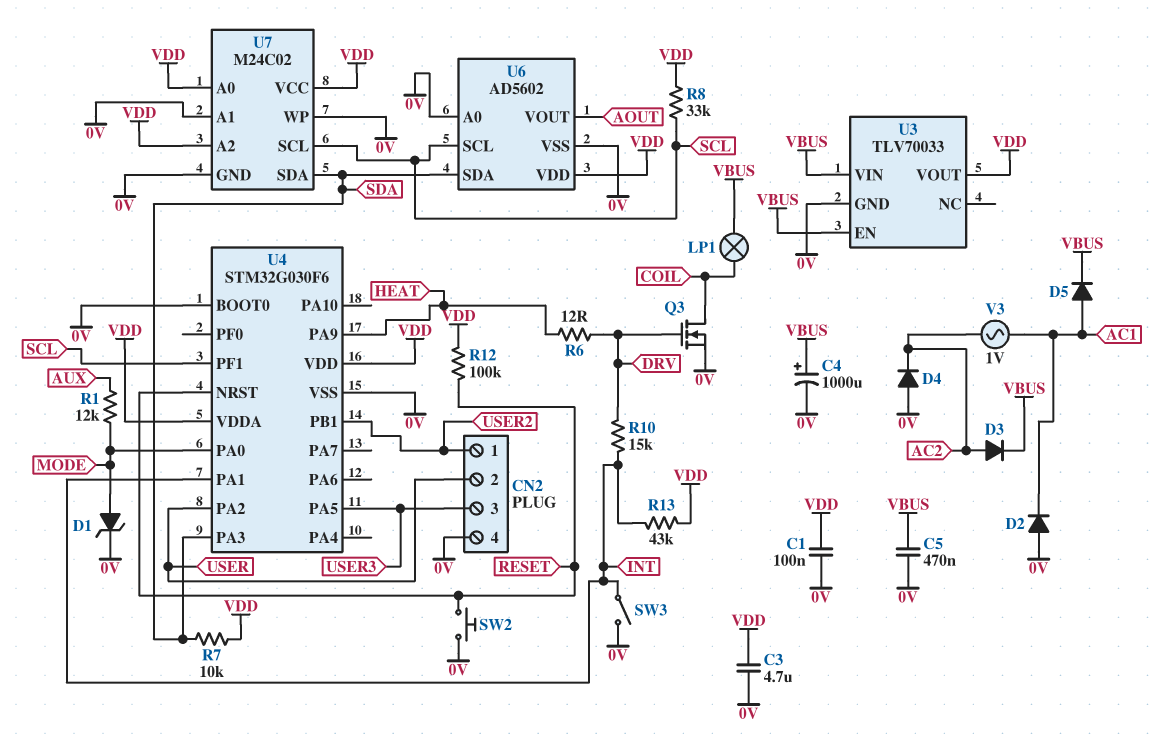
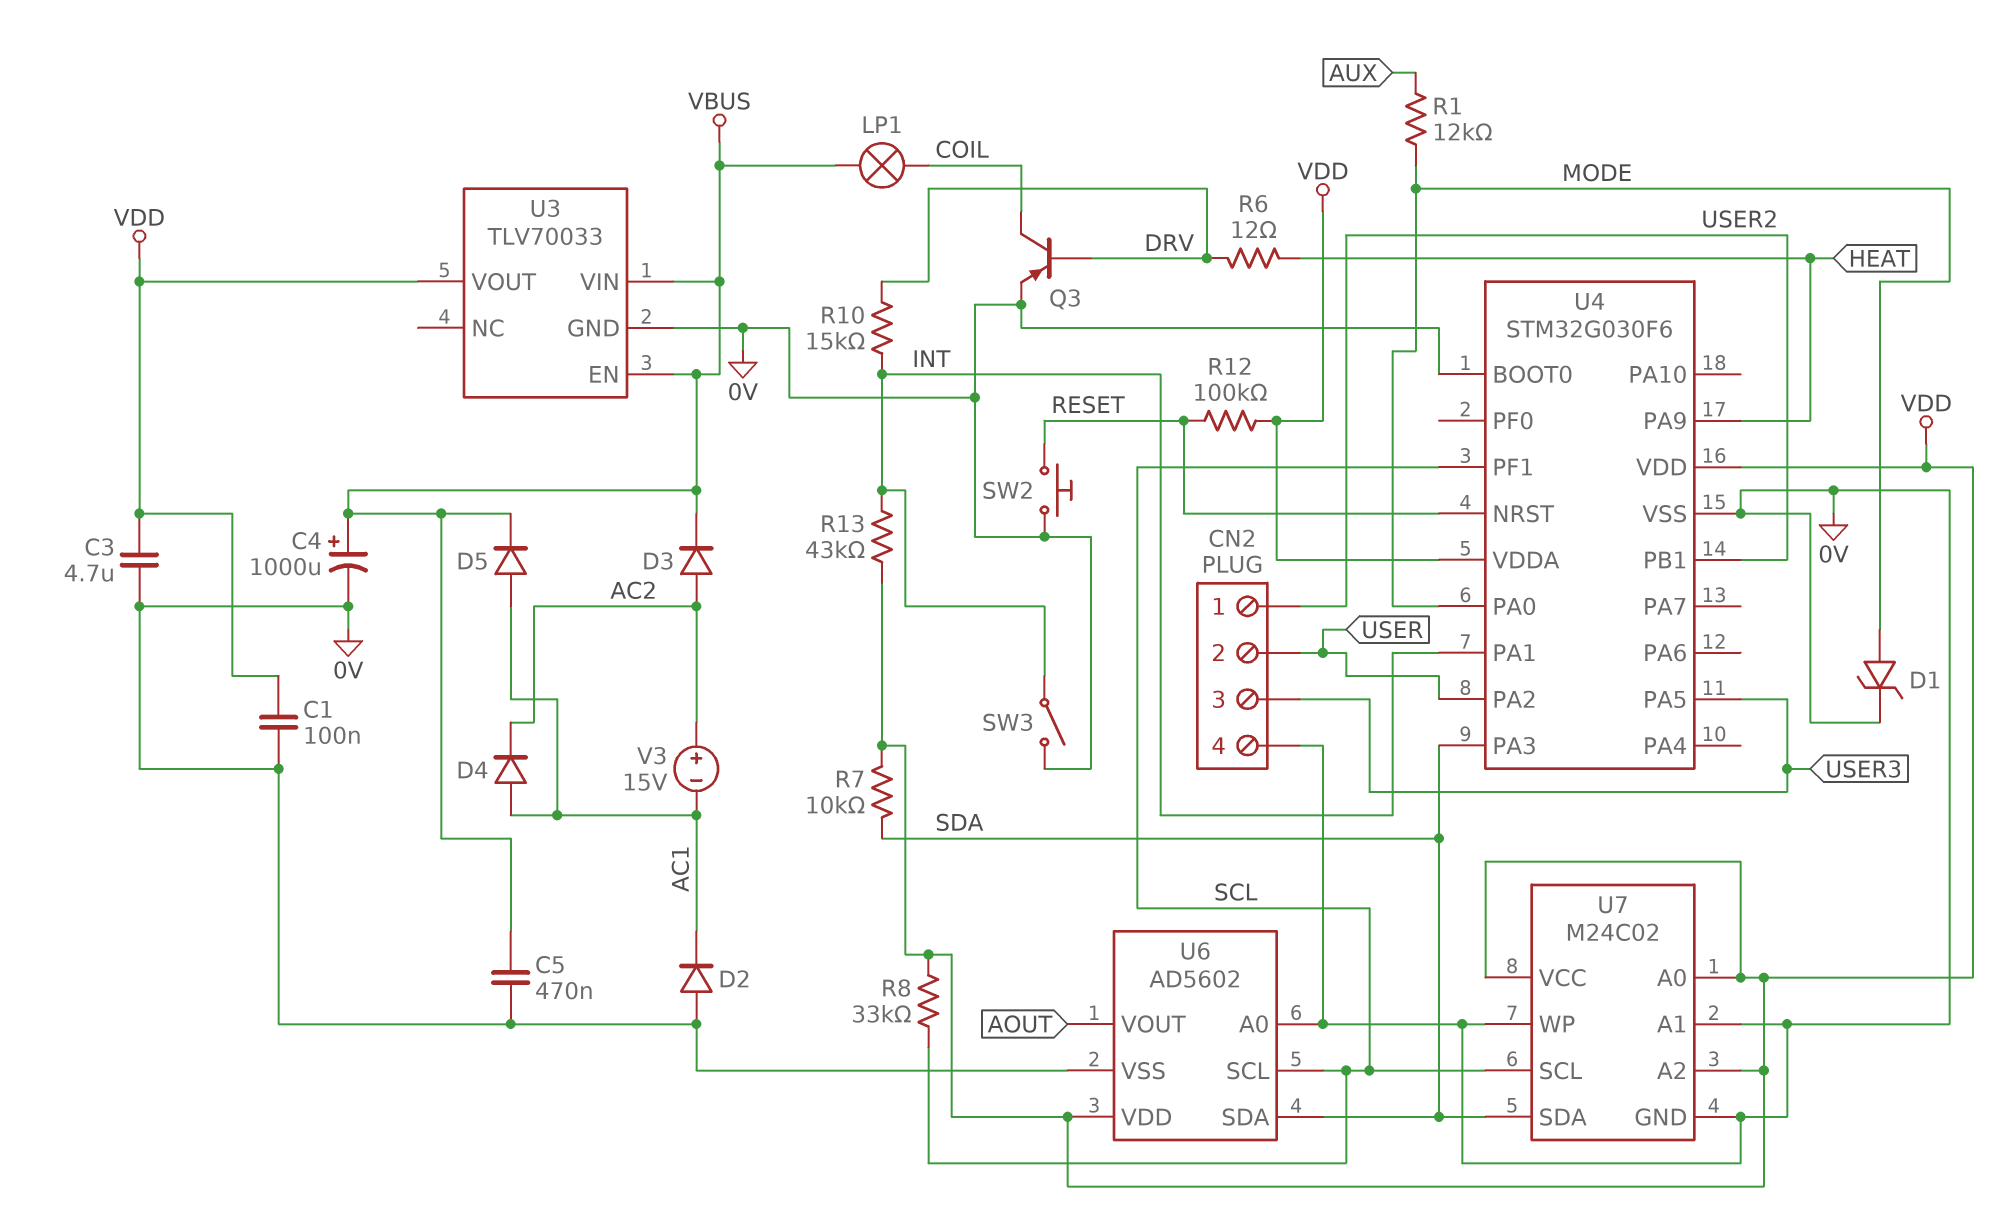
D4: diode (A 0V, K AC2) -> diode (A AC1, K AC2)
Q3: NMOS (G DRV, D COIL, S 0V) -> PNP (B DRV, C COIL, E 0V)
V3: AC 1V (AC1, AC2) -> 15V (plus AC2, minus AC1)

